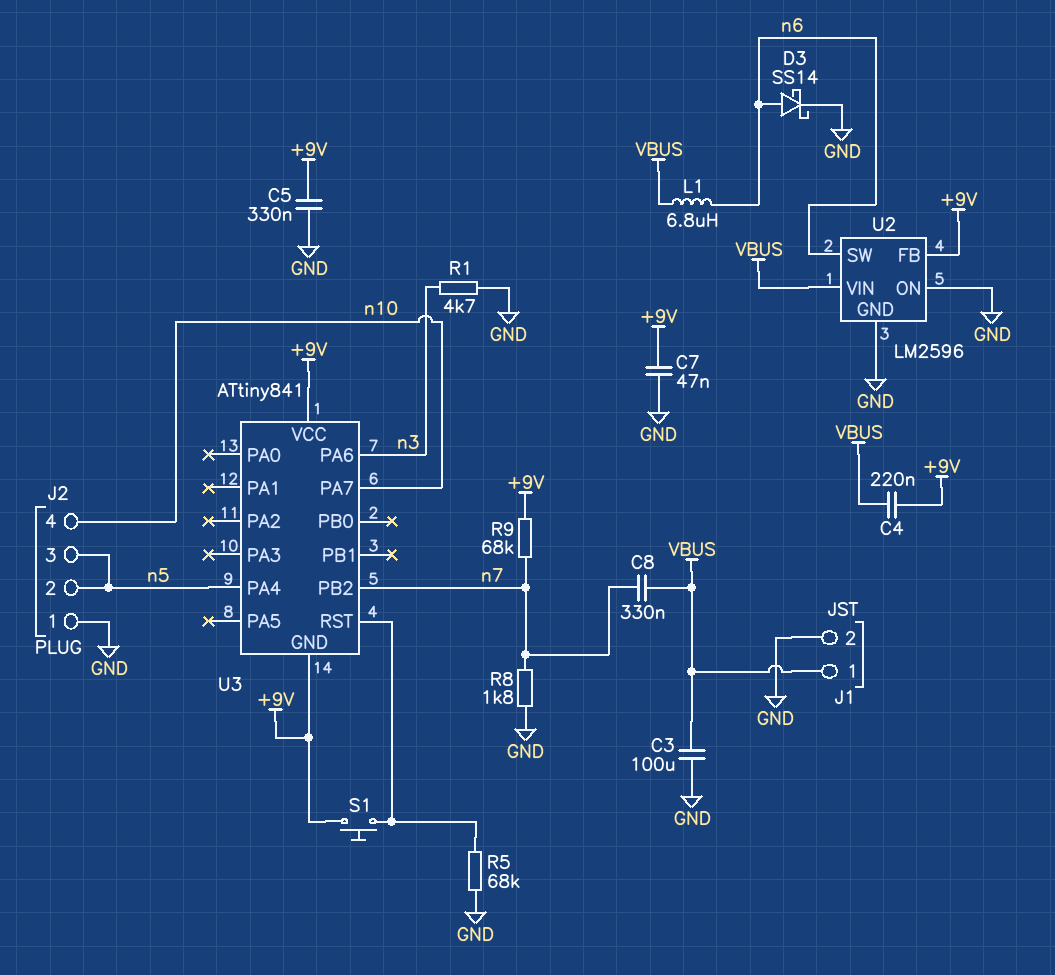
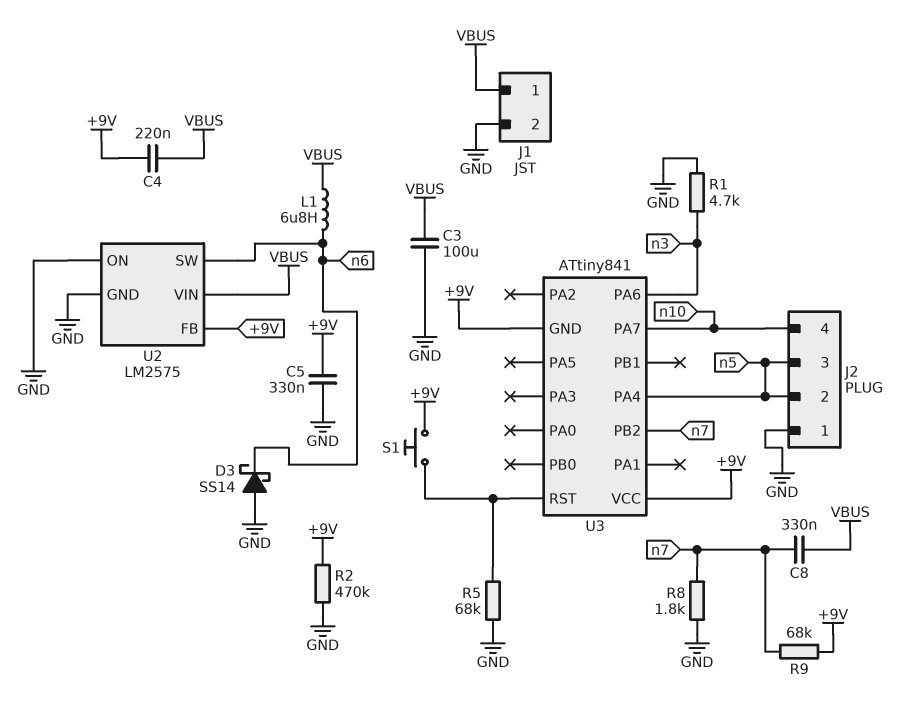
C7: 47nF (+9V, GND) -> none
D3: schottky SS14 (A n6, K GND) -> schottky SS14 (A GND, K n6)
R2: none -> 470k (+9V, GND)
U2: LM2596 -> LM2575

